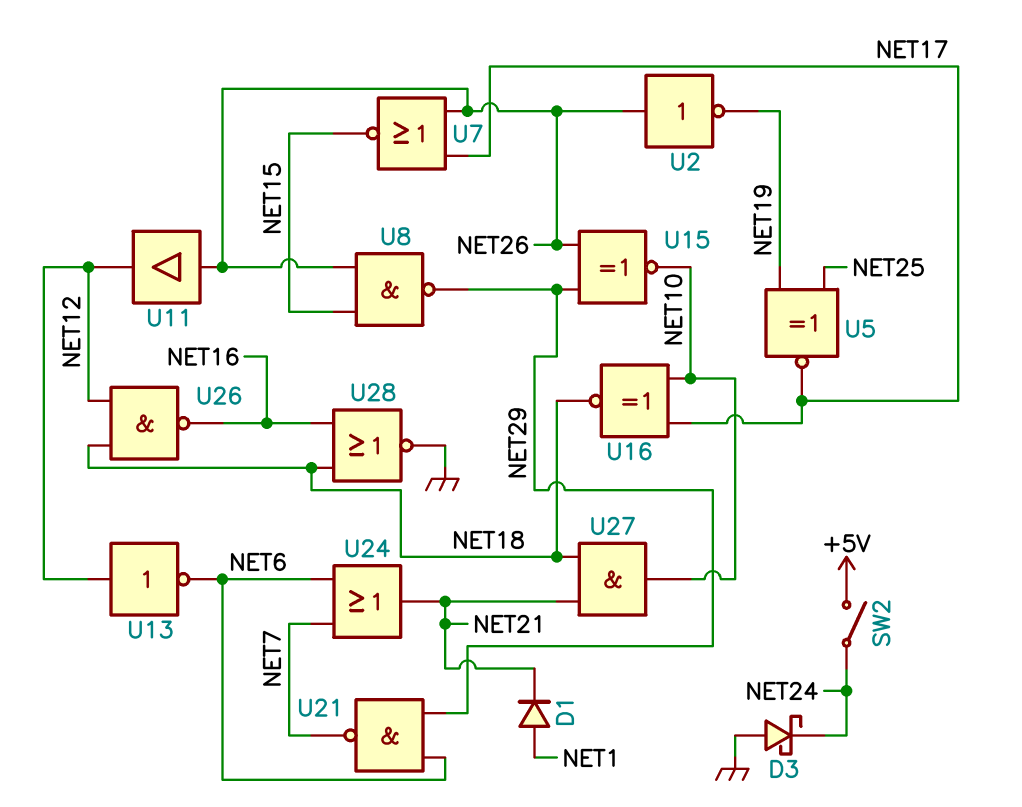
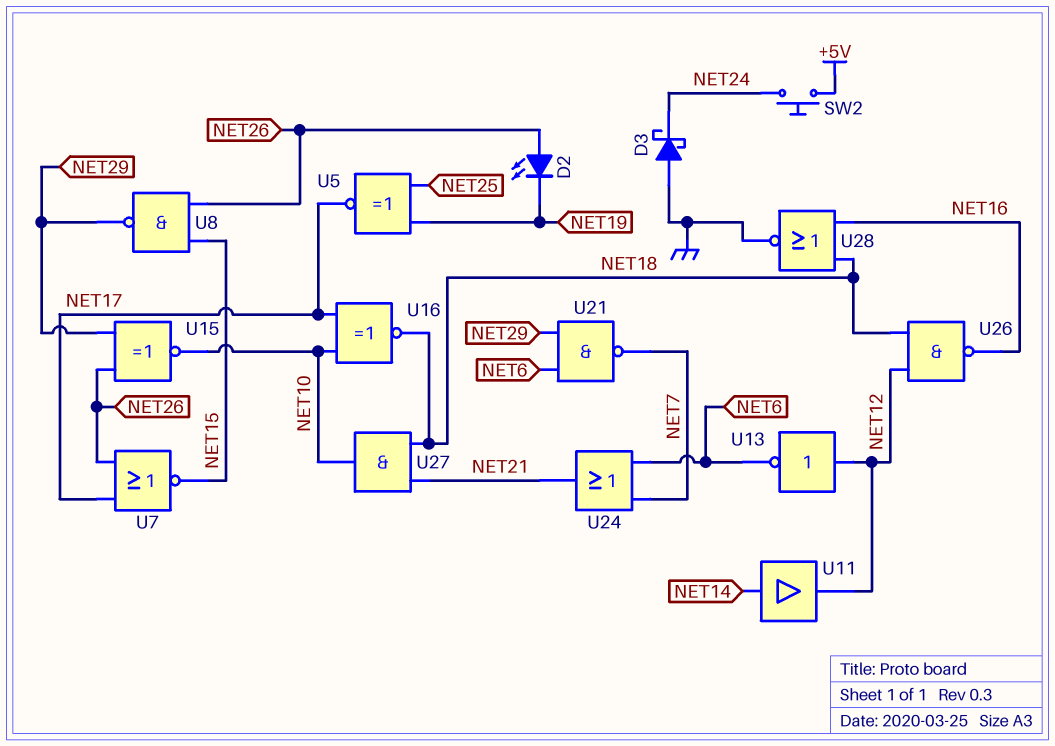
D1: diode (A NET1, K NET21) -> none
D2: none -> LED (A NET26, K NET19)
SW2: switch (+5V, NET24) -> button (+5V, NET24)
U2: NOT (in NET26, out NET19) -> none
U11: buffer (in NET26, out NET12) -> buffer (in NET14, out NET12)

